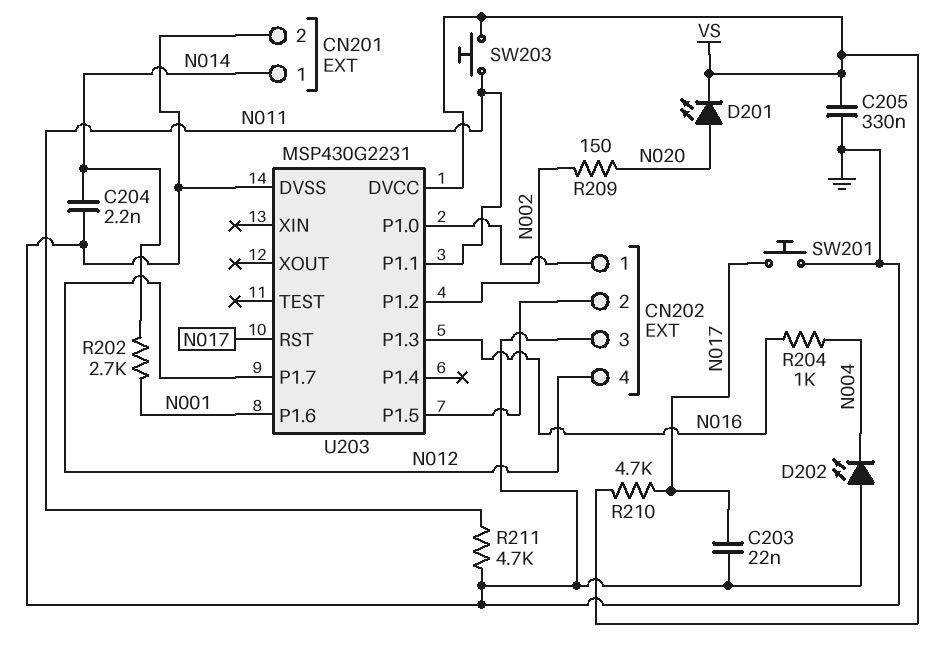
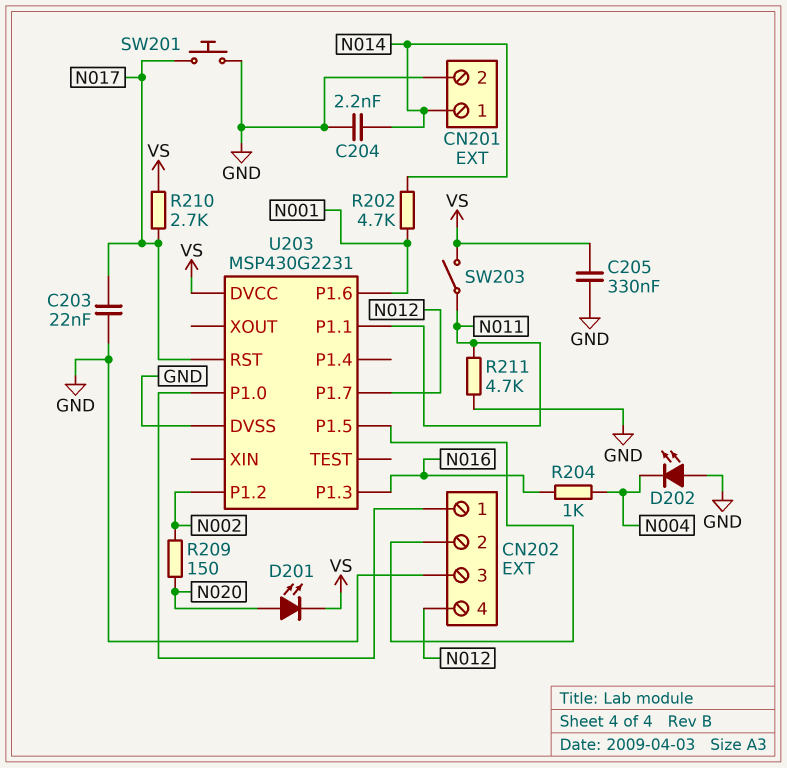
R202: 2.7k (N001, N014) -> 4.7k (N001, N014)
R210: 4.7k (N017, VS) -> 2.7k (N017, VS)
SW203: button (N011, VS) -> switch (N011, VS)

